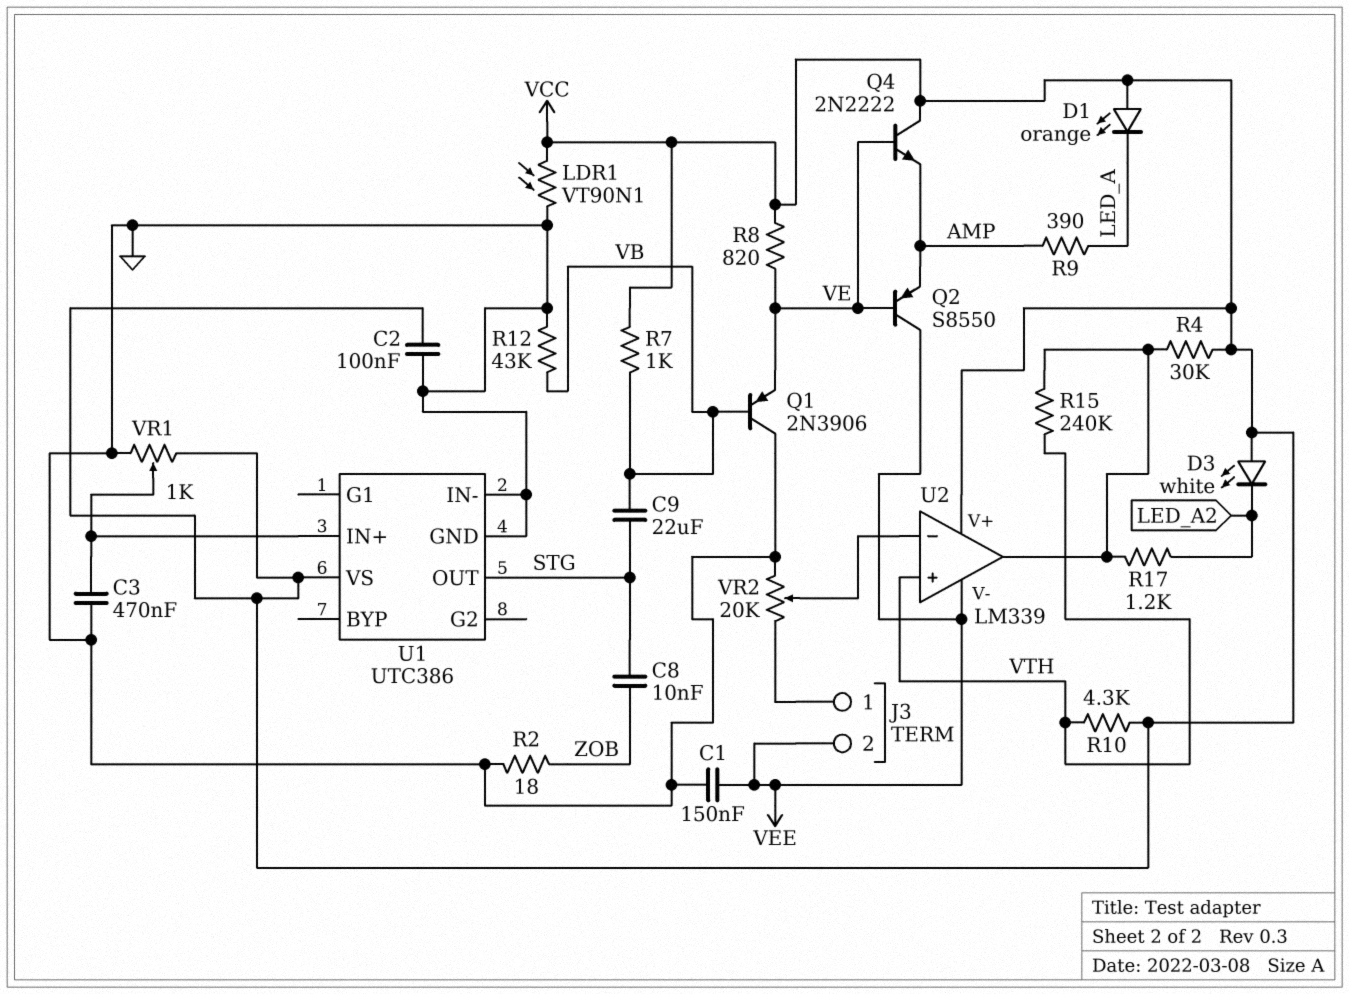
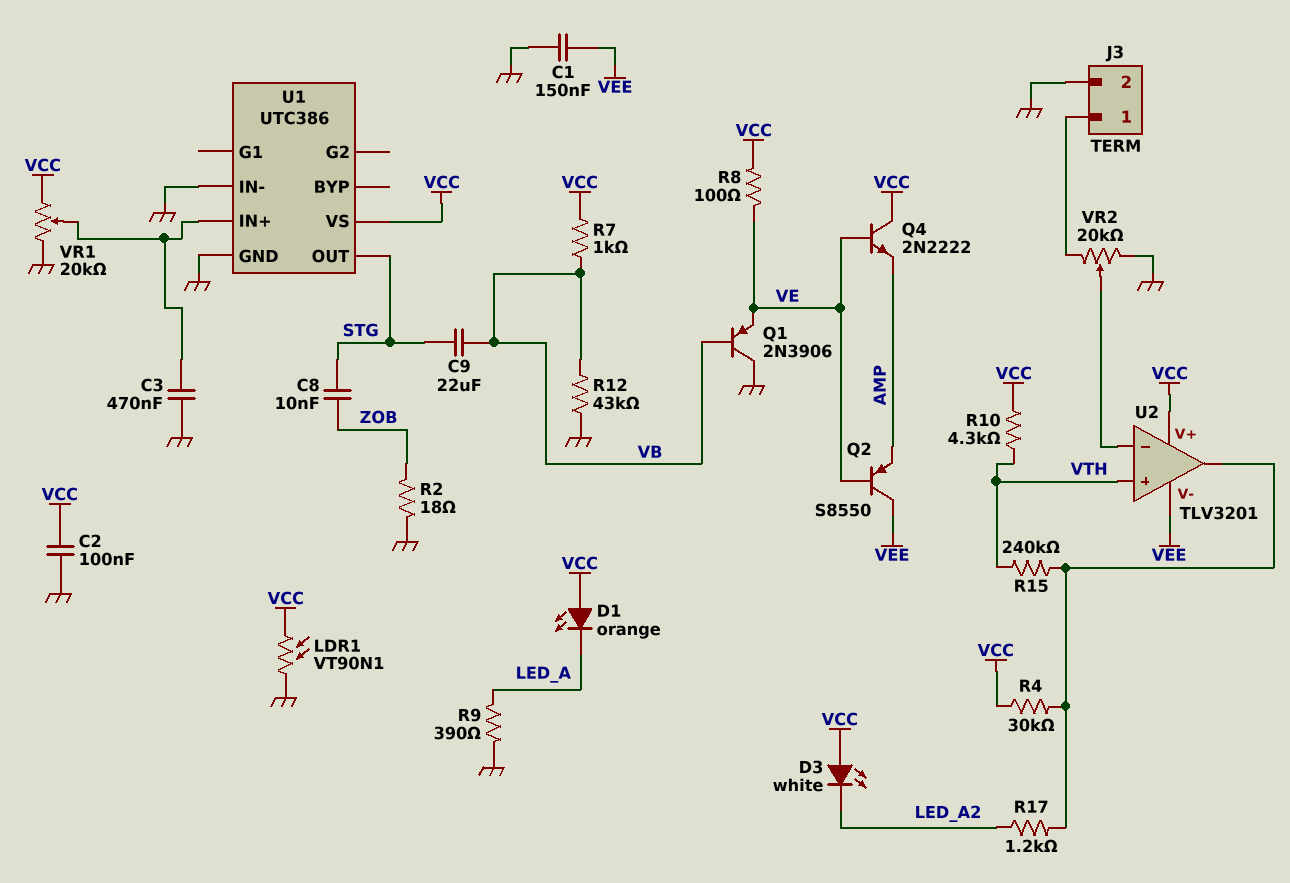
J3 pin 2: VEE -> GND
R8: 820 (VCC, VE) -> 100 (VCC, VE)
R9: 390 (AMP, LED_A) -> 390 (GND, LED_A)
U2: LM339 -> TLV3201
VR1: 1k (GND, VCC, wiper U1/IN+) -> 20k (GND, VCC, wiper U1/IN+)

